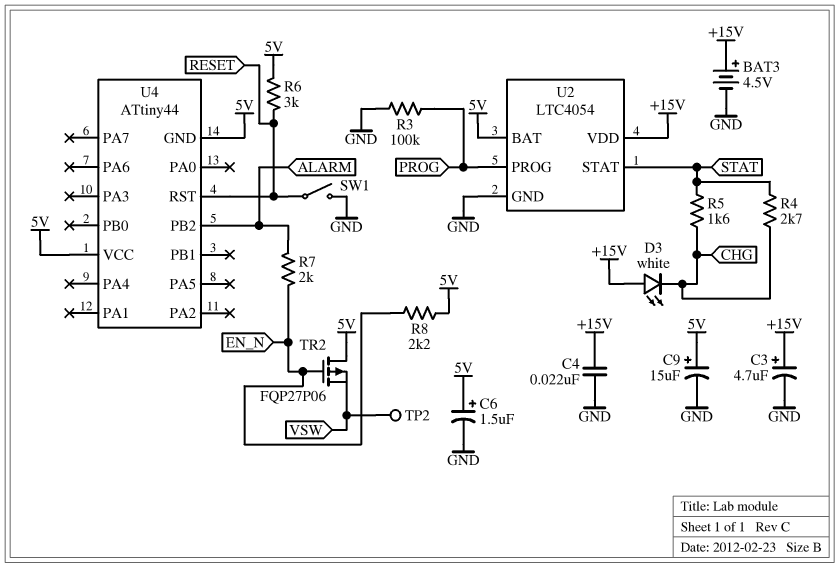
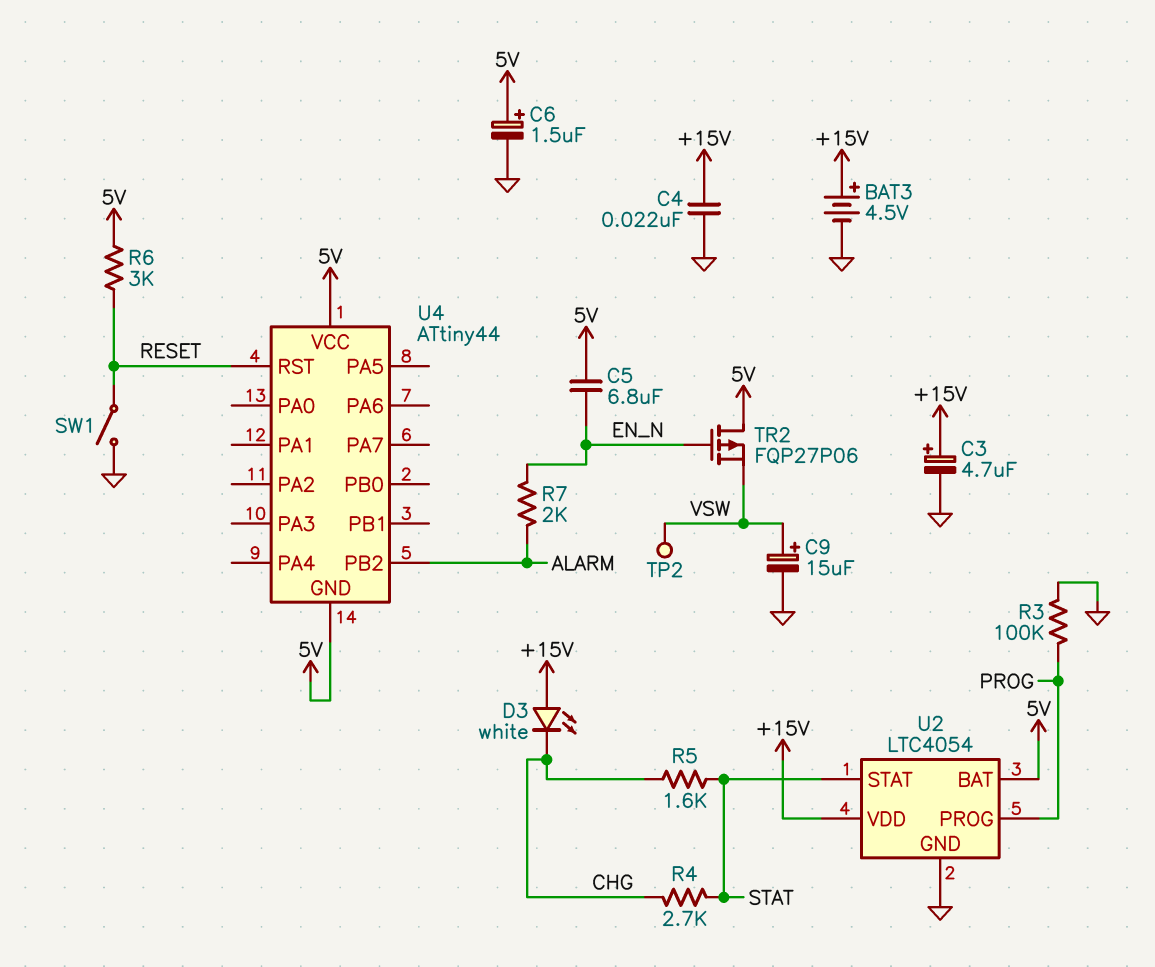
C5: none -> 6.8uF (5V, EN_N)
C9: 15uF (plus 5V, minus GND) -> 15uF (plus VSW, minus GND)
R8: 2.2k (5V, EN_N) -> none

